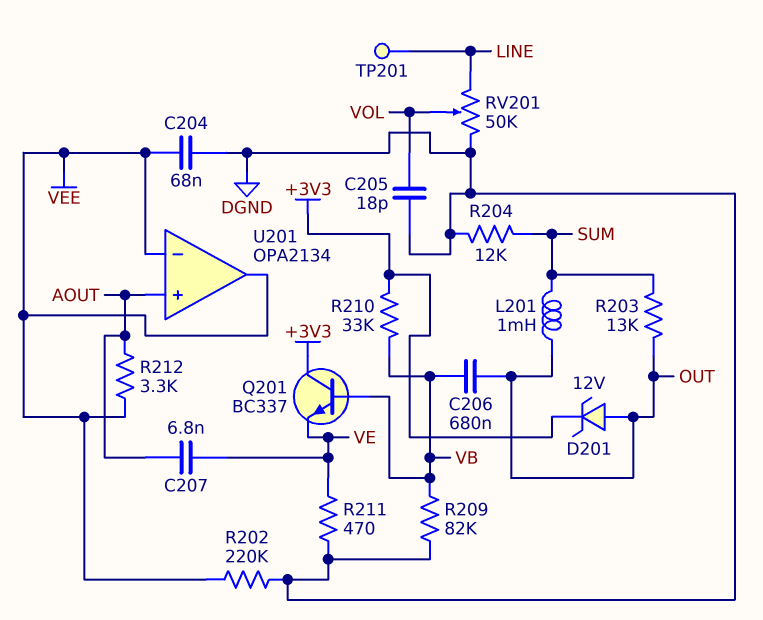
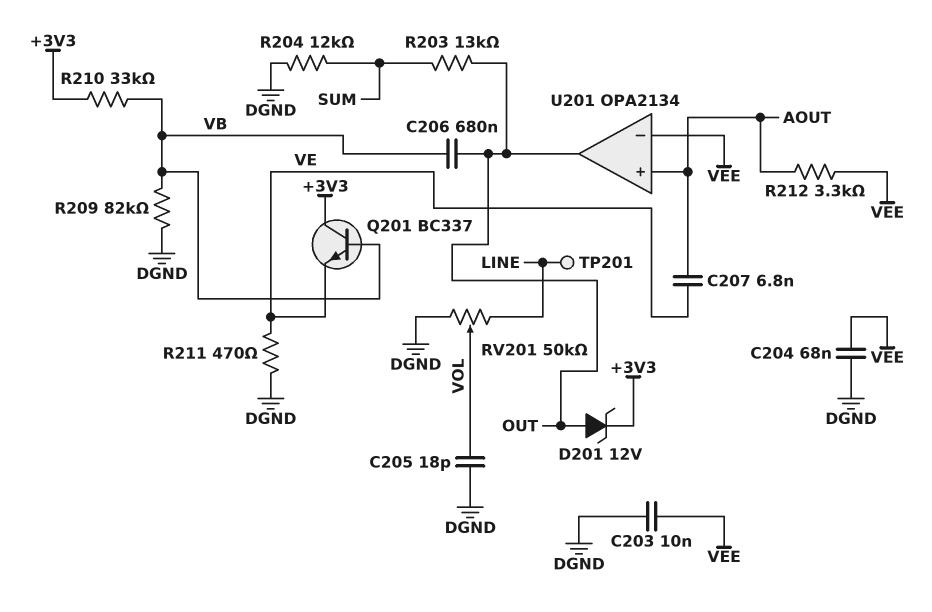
C203: none -> 10nF (DGND, VEE)
L201: 1mH (OUT, SUM) -> none
R202: 220k (DGND, VEE) -> none
U201 pin out: VEE -> OUT

